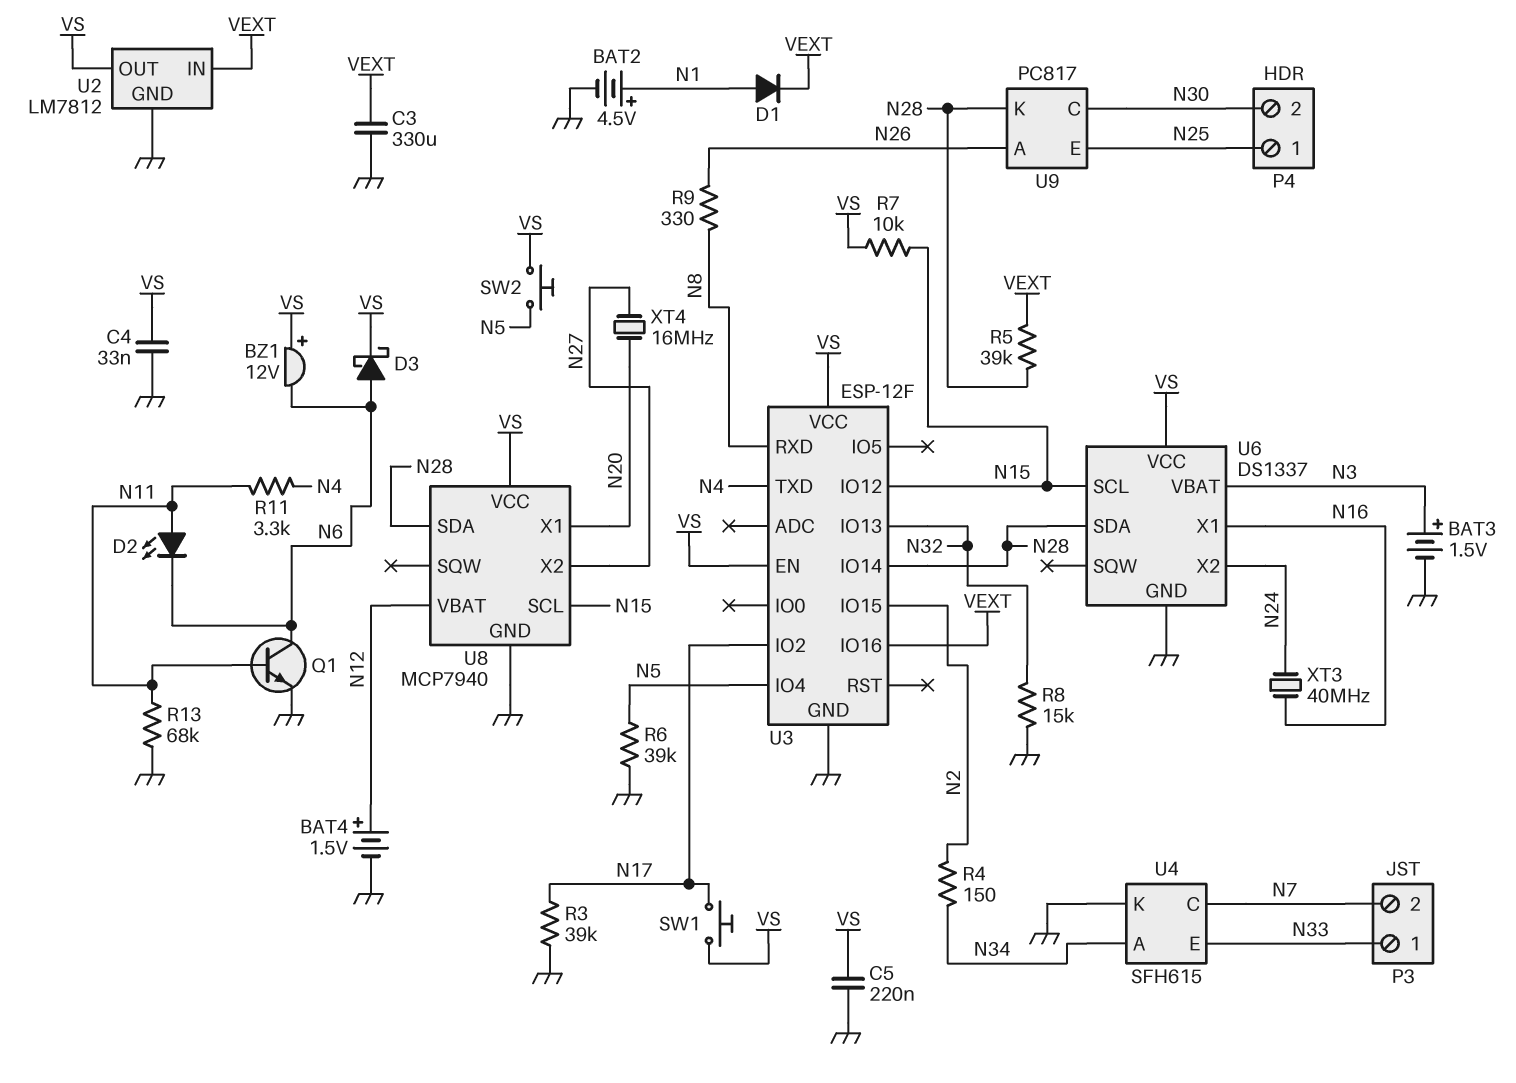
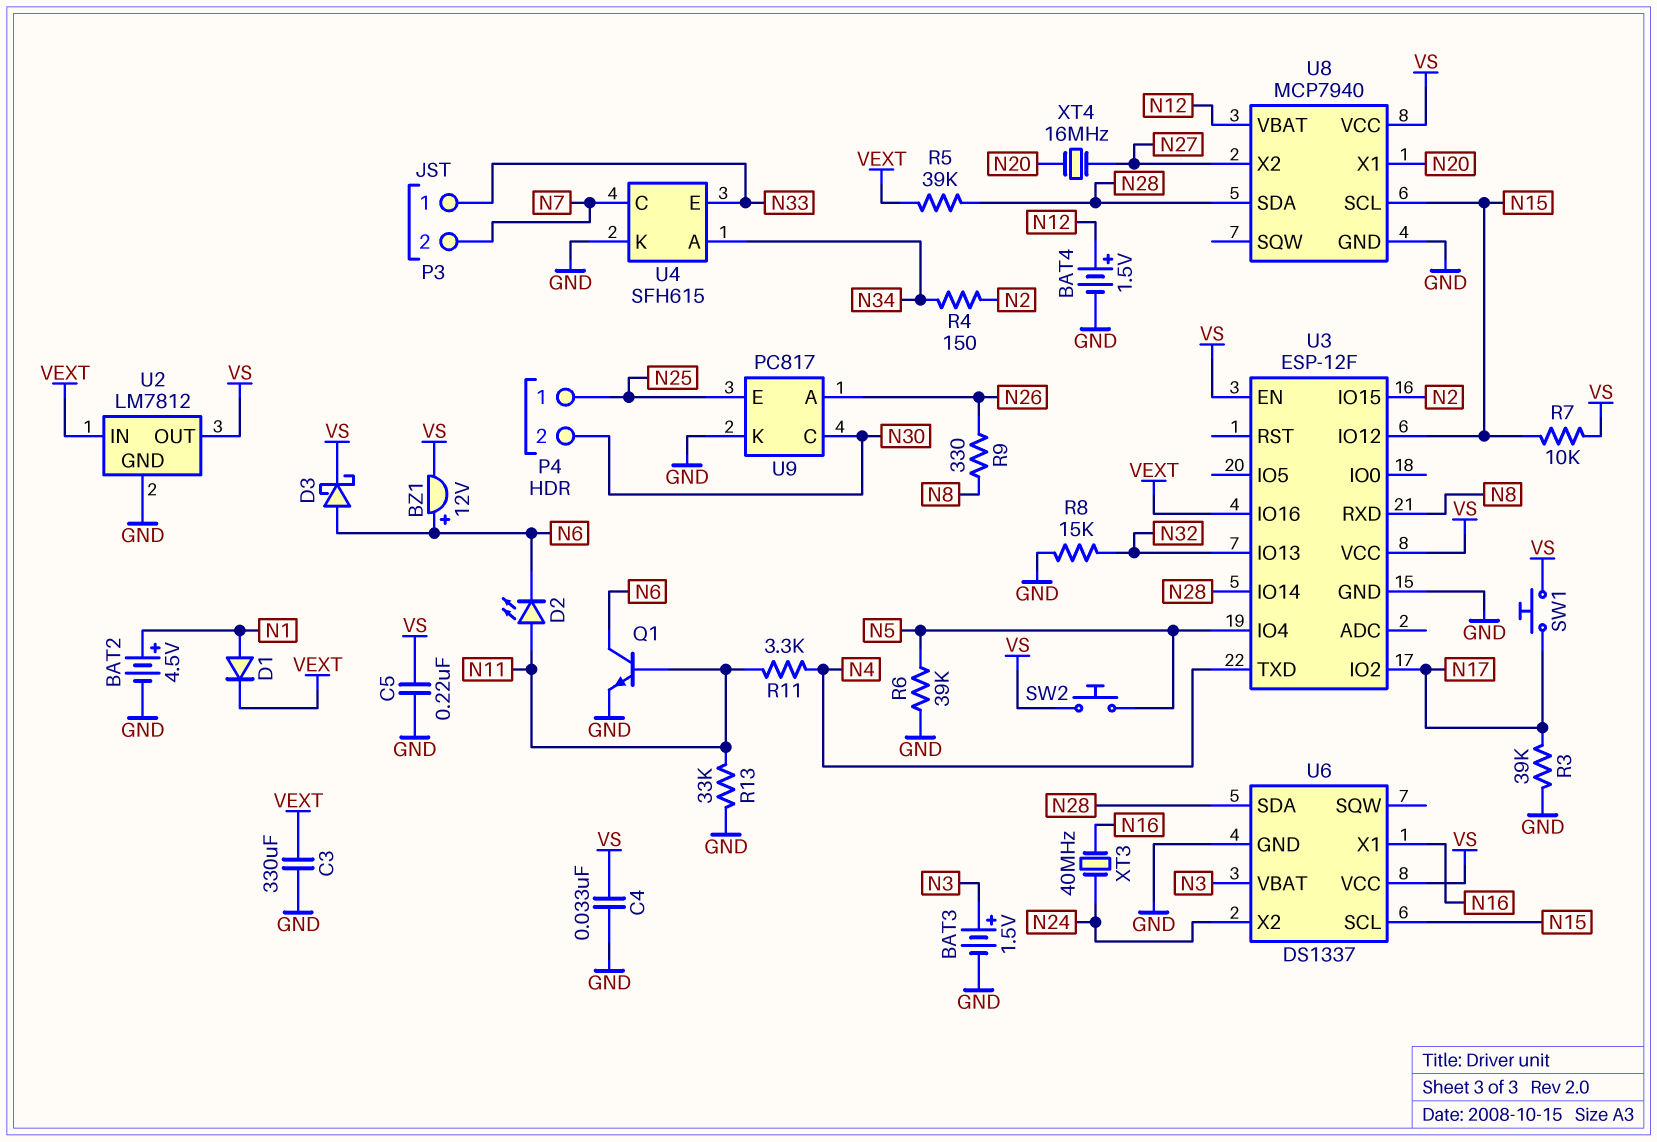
BZ1: buzzer 12V (plus VS, minus N6) -> buzzer 12V (plus N6, minus VS)
R13: 68k (GND, N11) -> 33k (GND, N11)
U9 pin K: N28 -> GND

